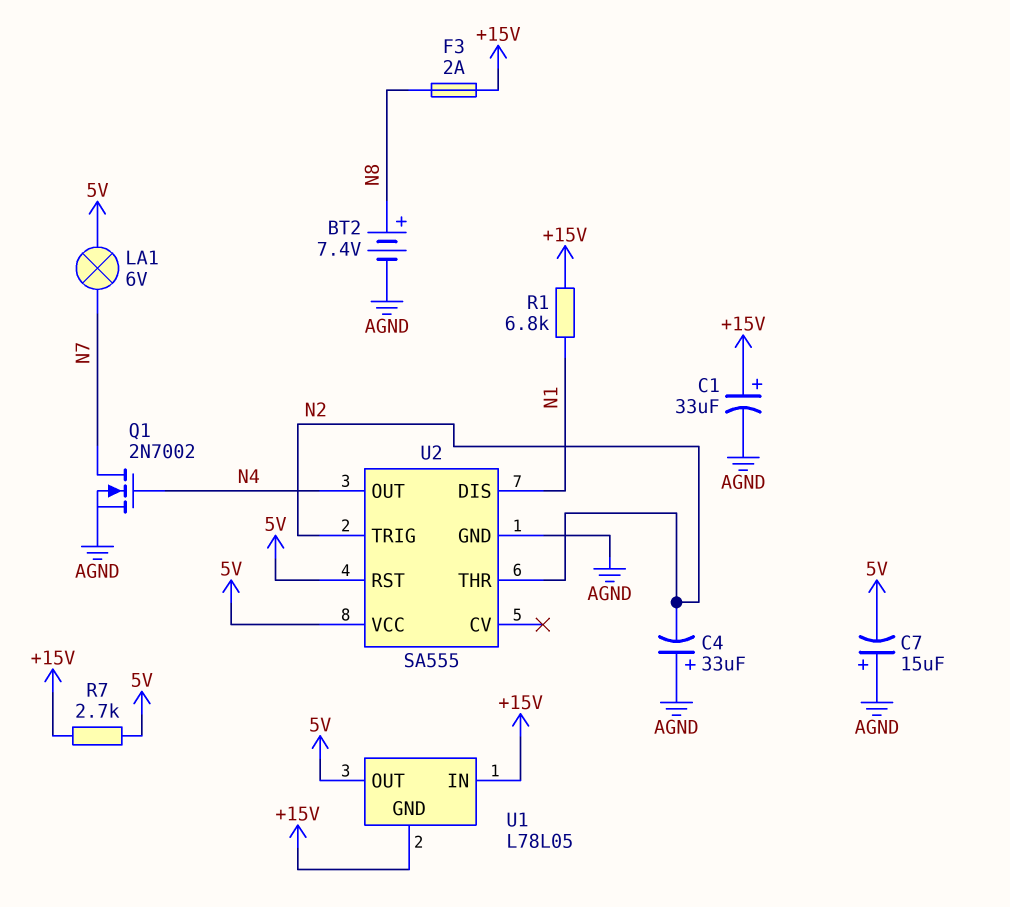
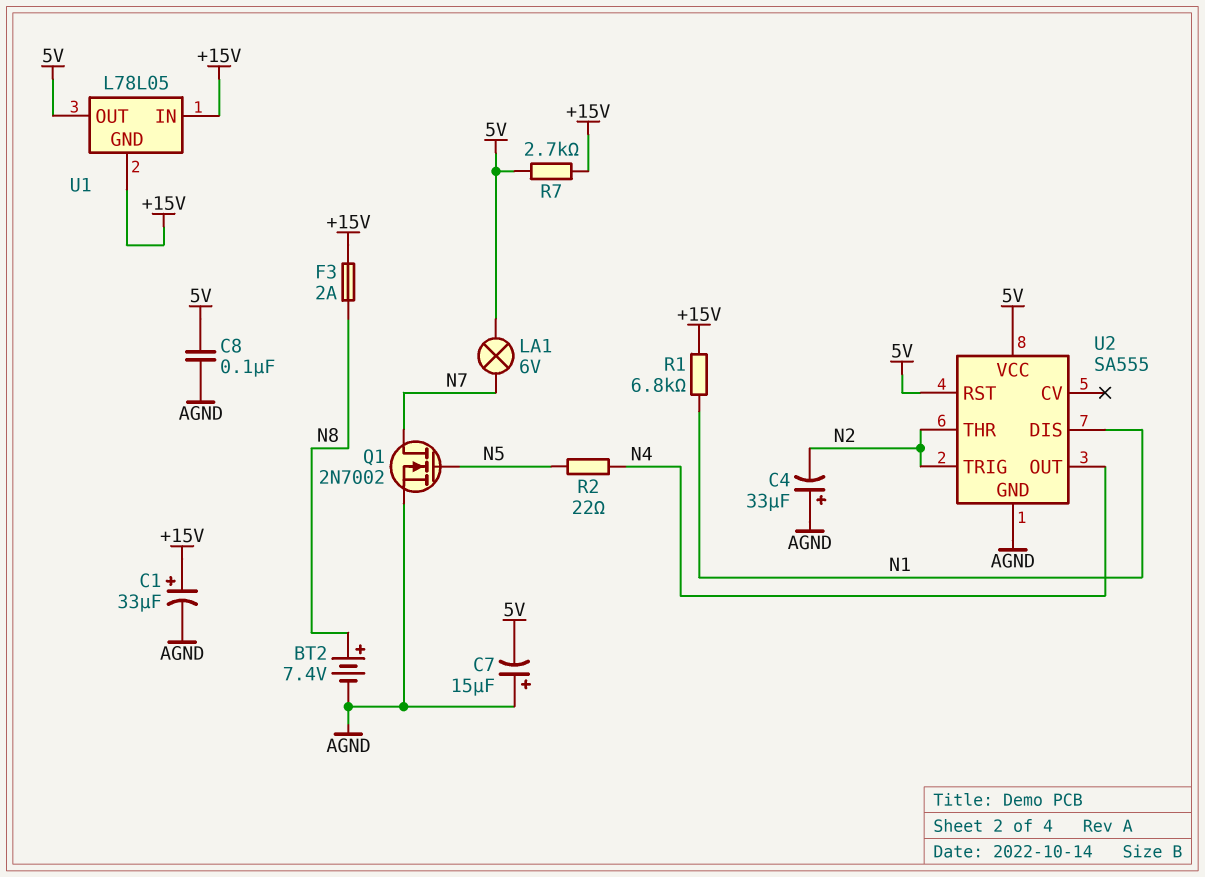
C8: none -> 100nF (5V, AGND)
Q1: NMOS 2N7002 (G N4, D N7, S AGND) -> NMOS 2N7002 (G N5, D N7, S AGND)
R2: none -> 22 (N4, N5)

